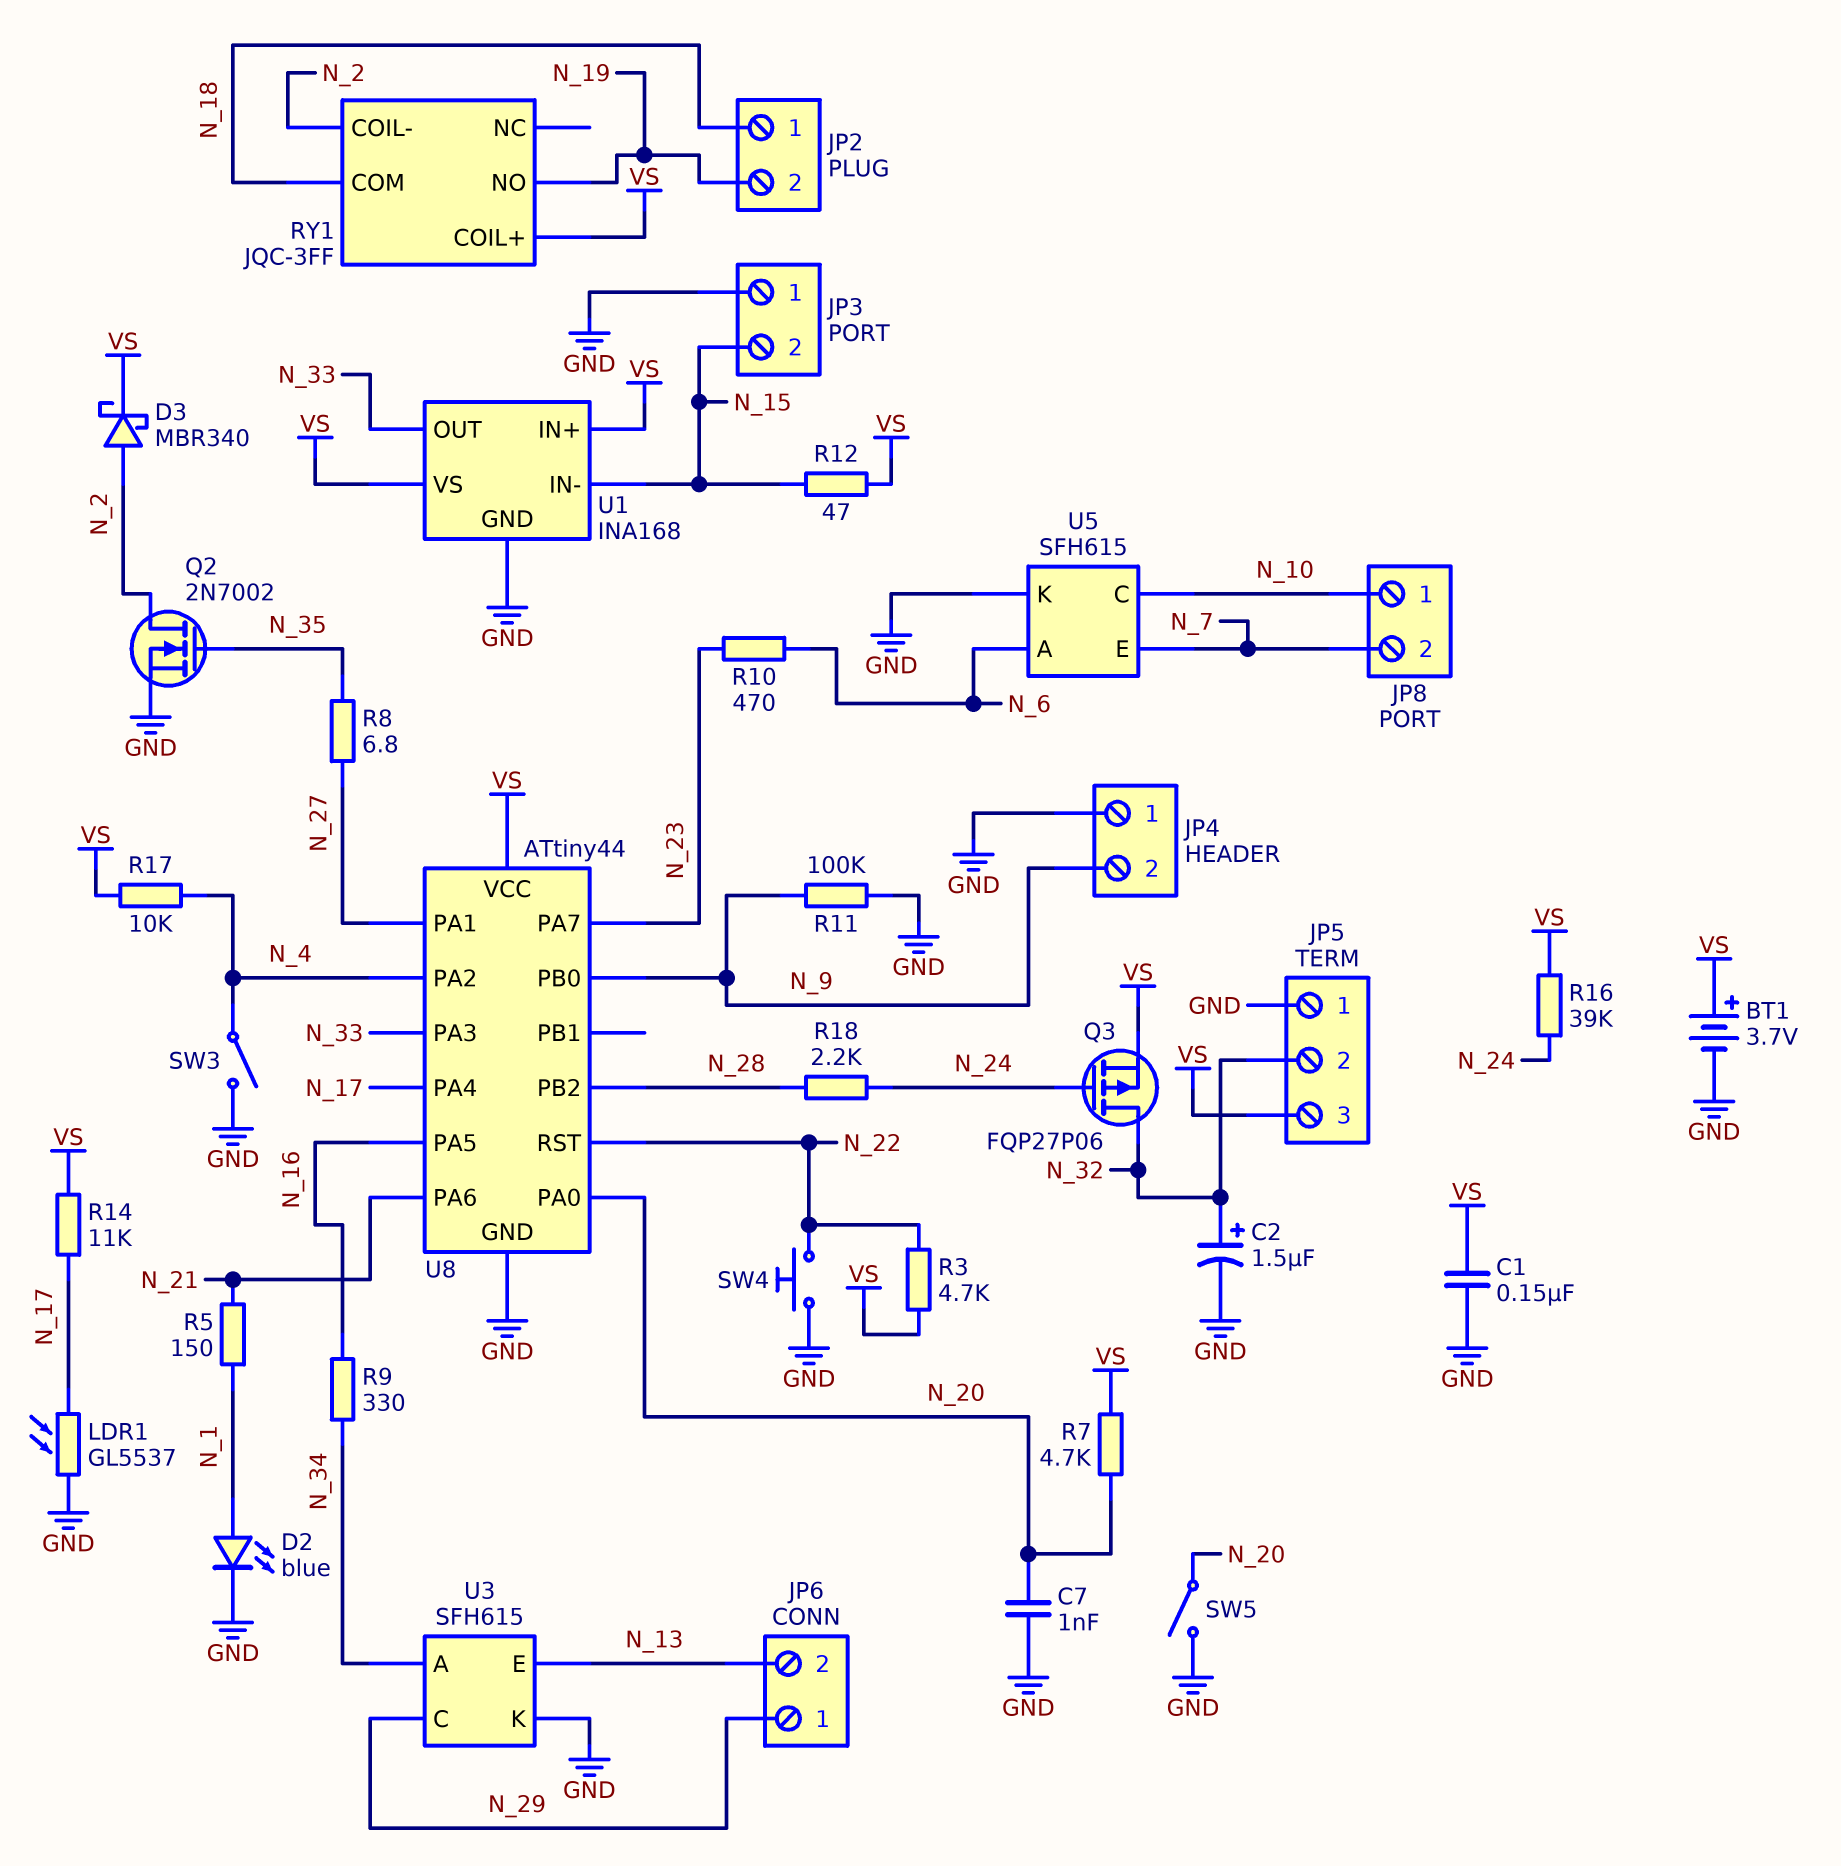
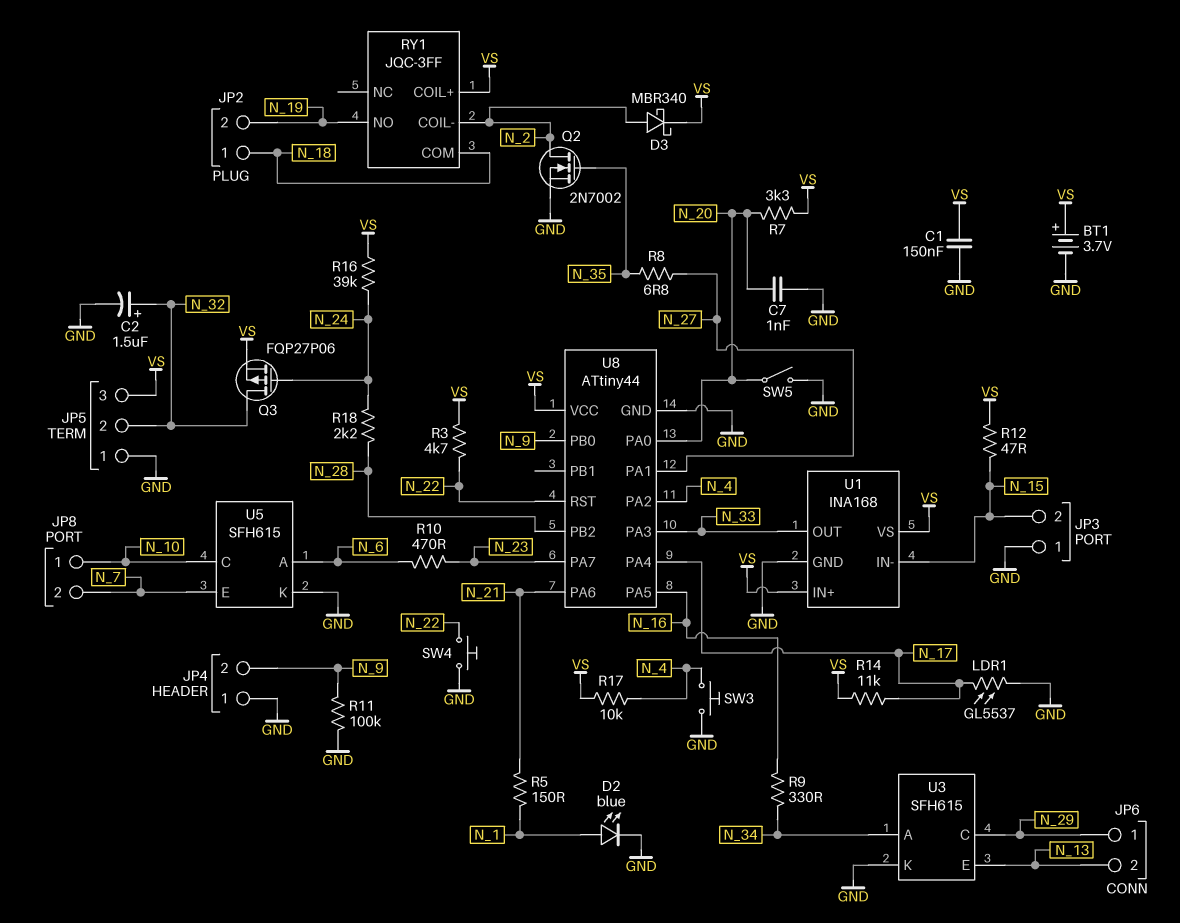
R7: 4.7k (N_20, VS) -> 3.3k (N_20, VS)
SW3: switch (GND, N_4) -> button (GND, N_4)

